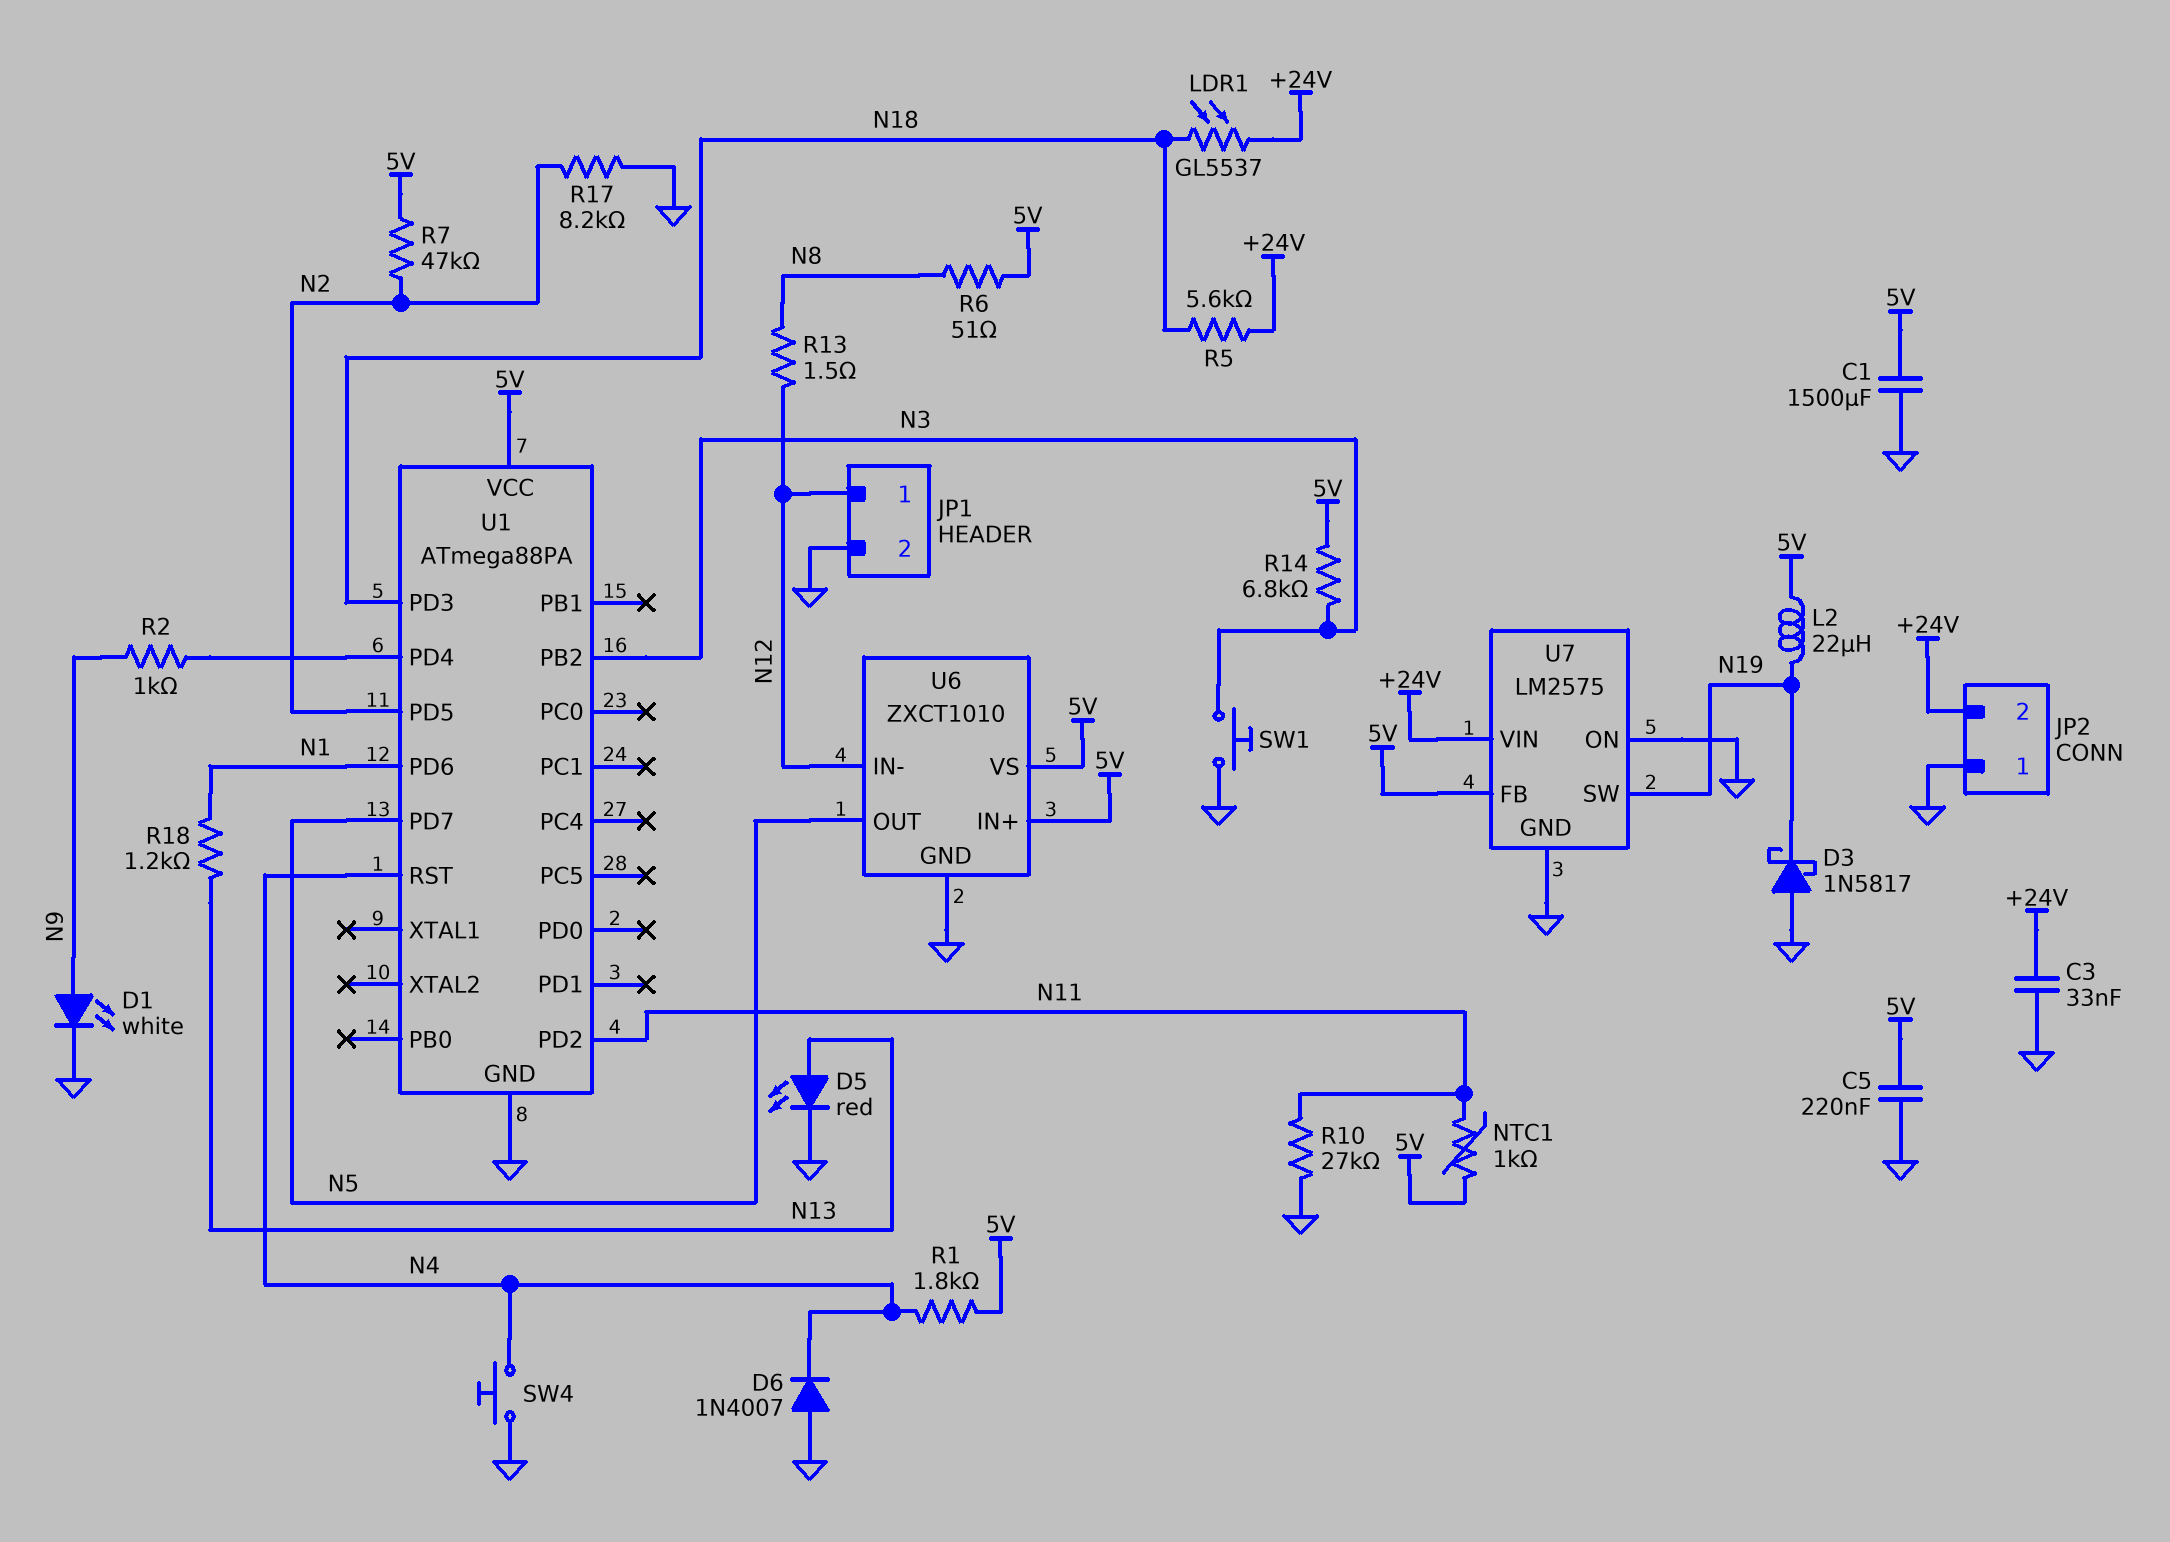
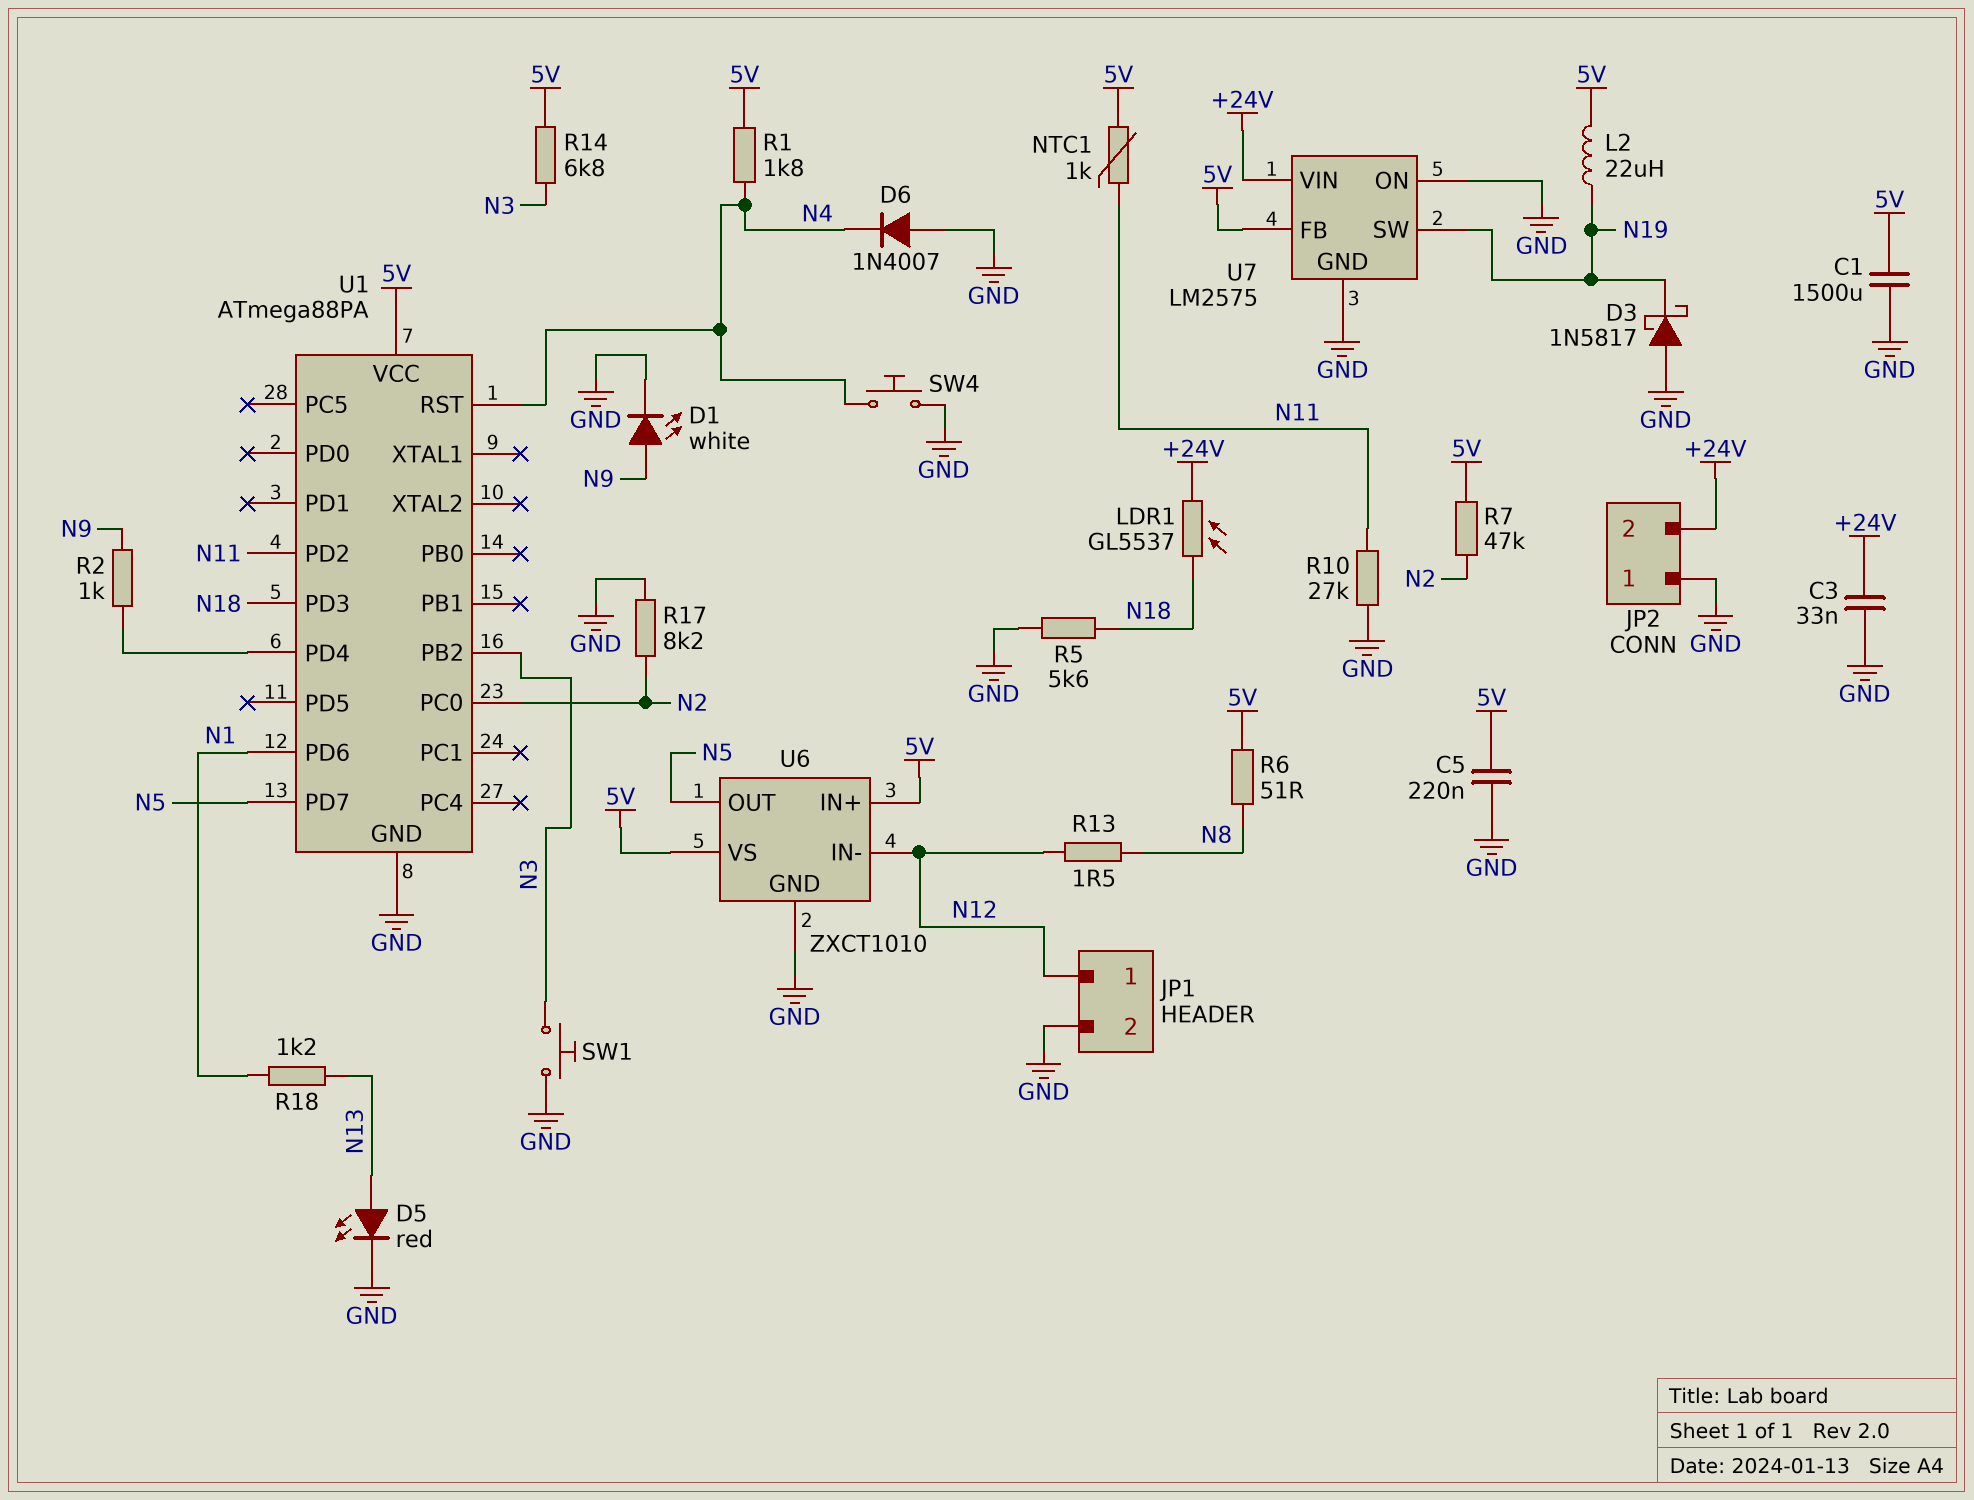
R5: 5.6k (+24V, N18) -> 5.6k (GND, N18)
U1 pin PC0: none -> N2
U1 pin PD5: N2 -> none

